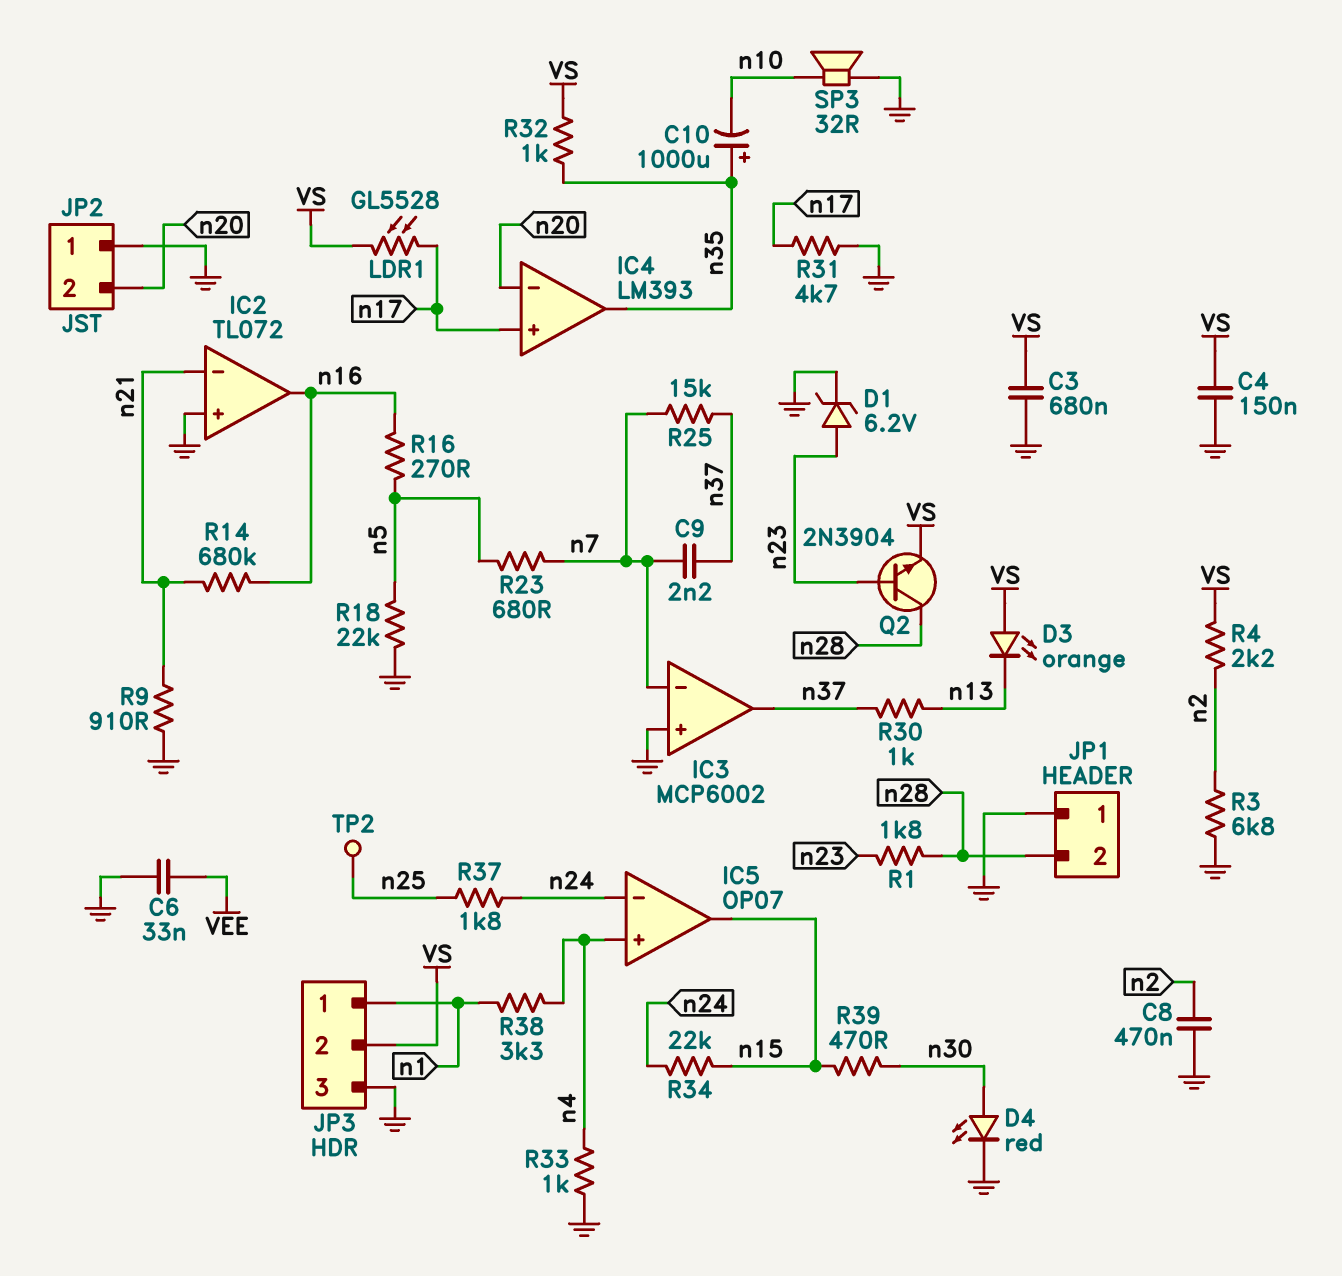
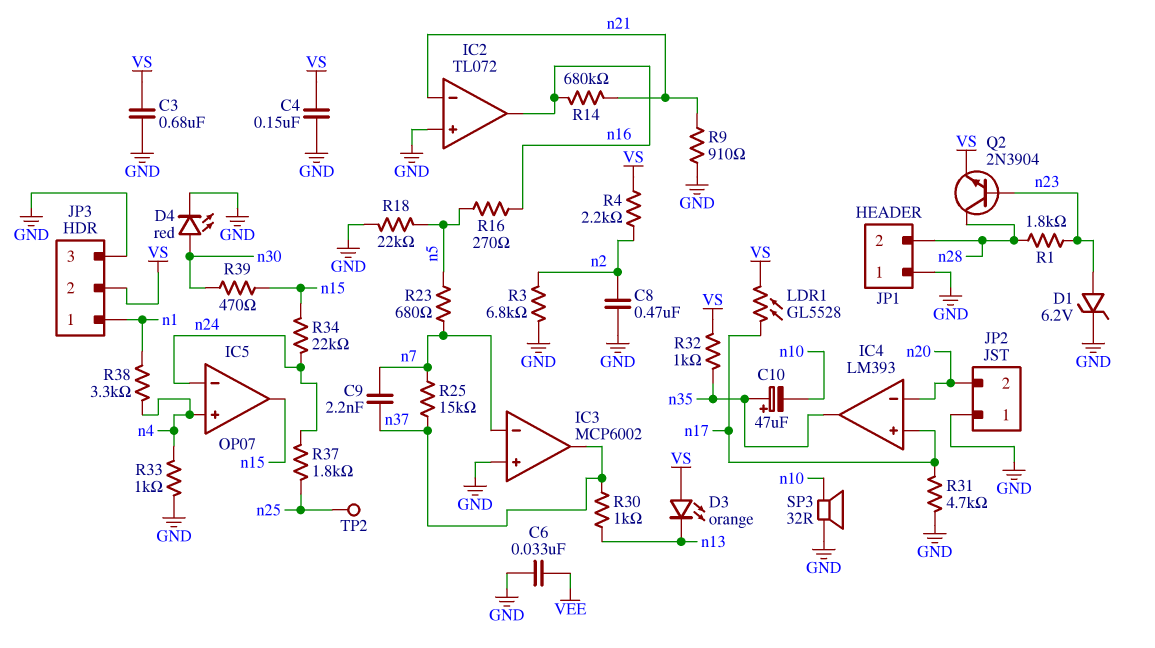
C10: 1000uF (plus n35, minus n10) -> 47uF (plus n35, minus n10)

